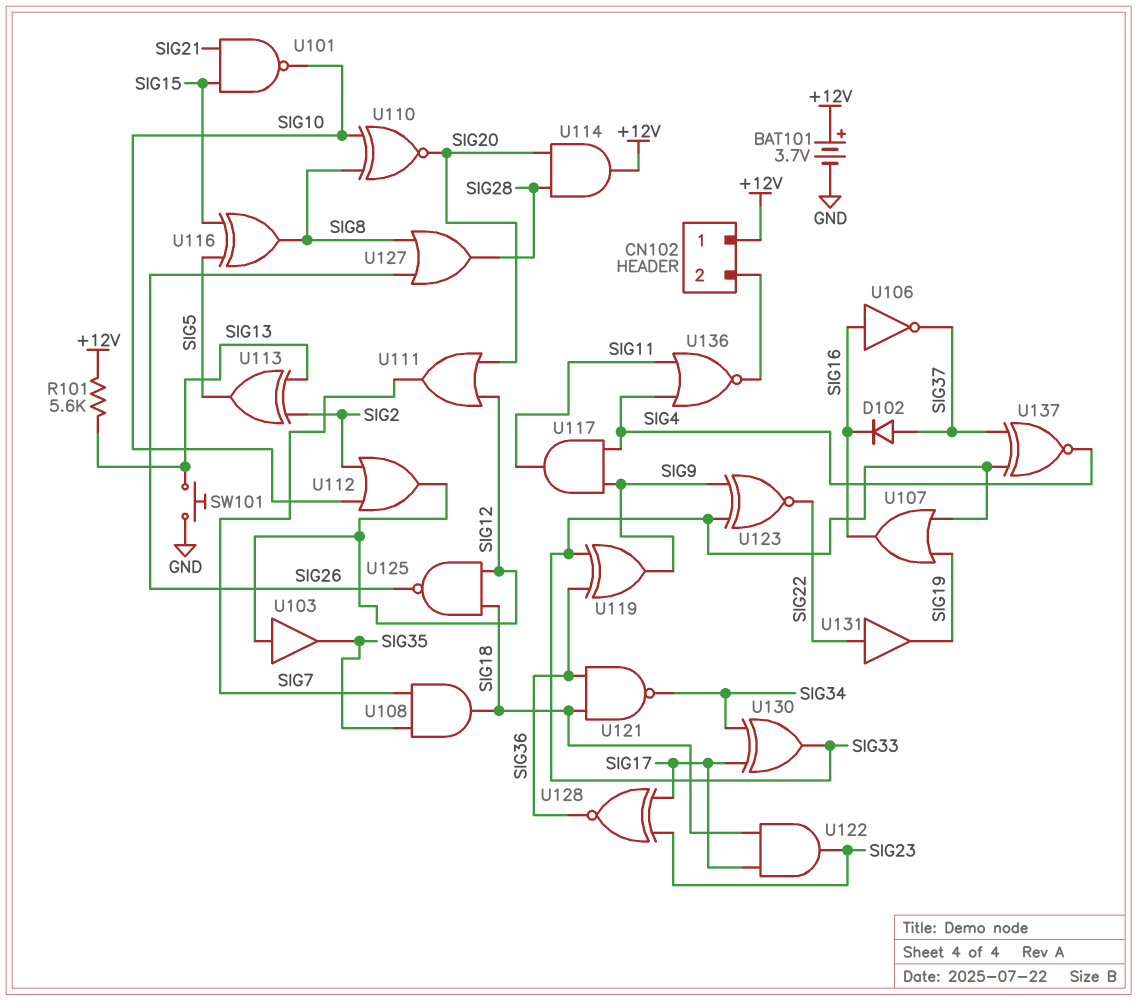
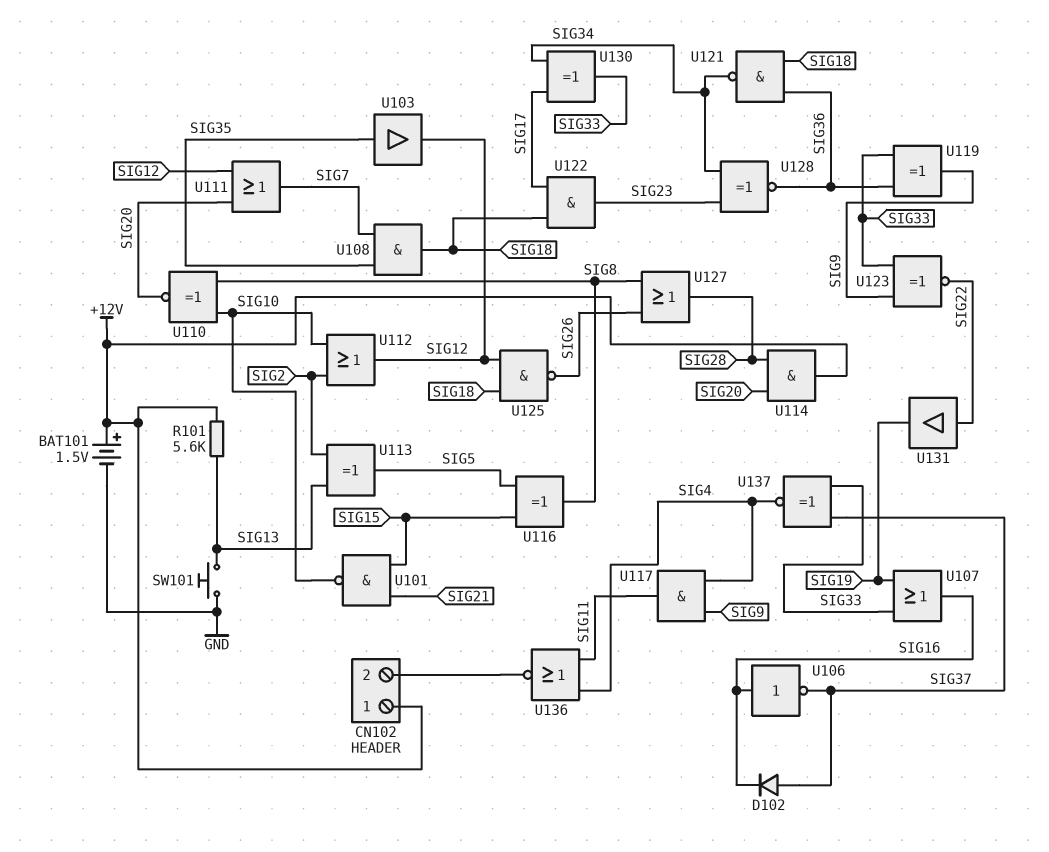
BAT101: 3.7V (plus +12V, minus GND) -> 1.5V (plus +12V, minus GND)
U103: buffer (in SIG12, out SIG35) -> buffer (in SIG35, out SIG12)
U128: XNOR (in SIG17, in SIG23, out SIG36) -> XNOR (in SIG23, in SIG34, out SIG36)

